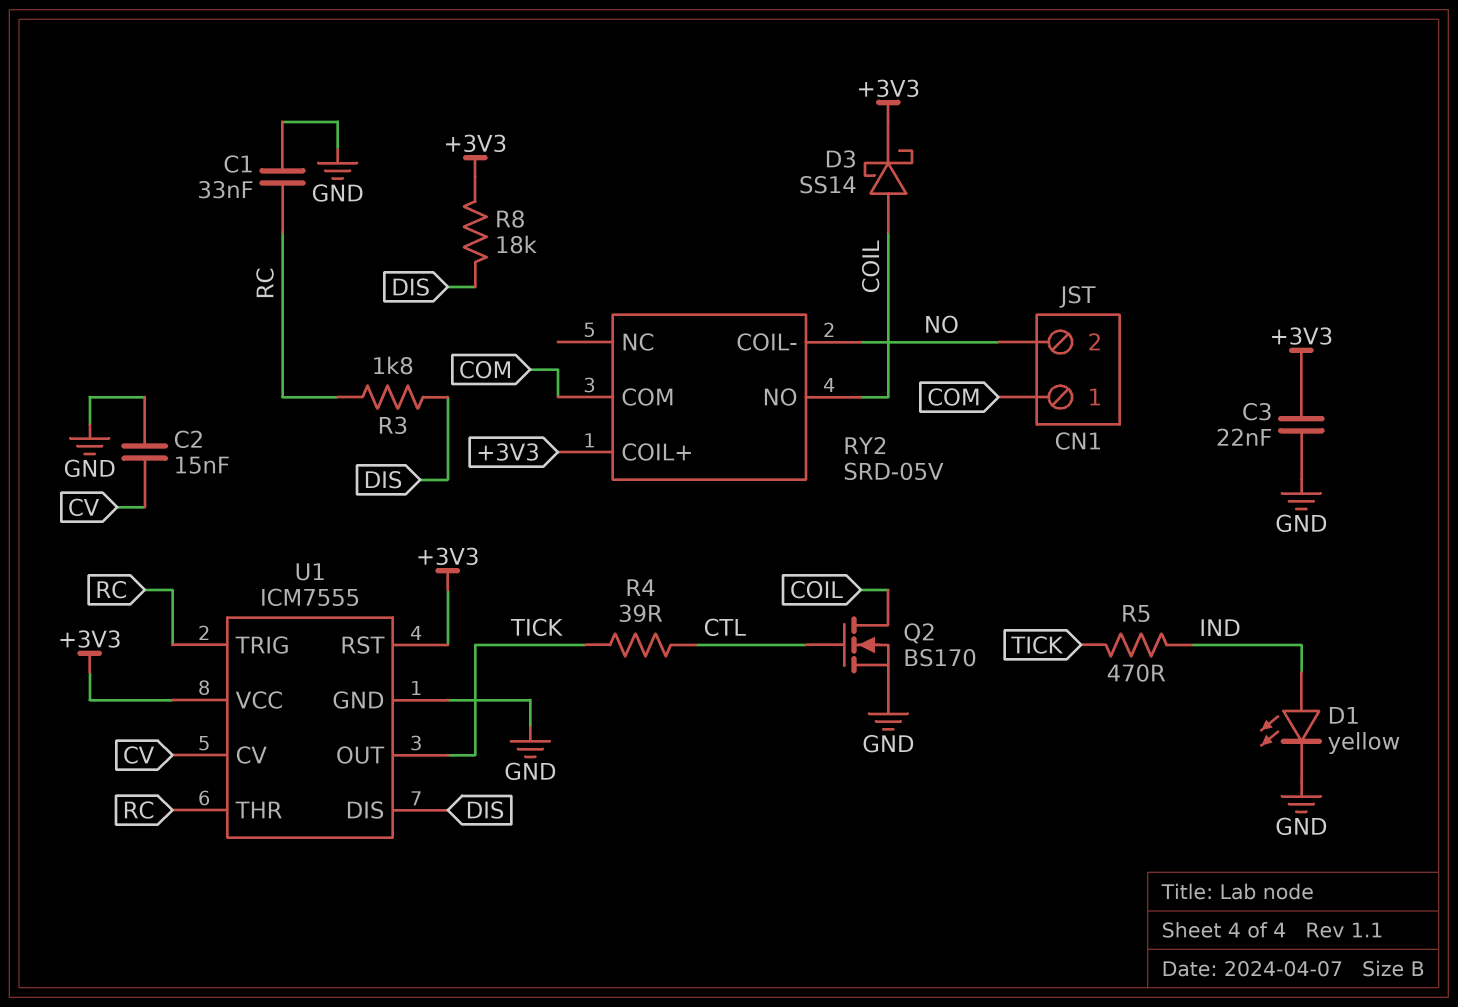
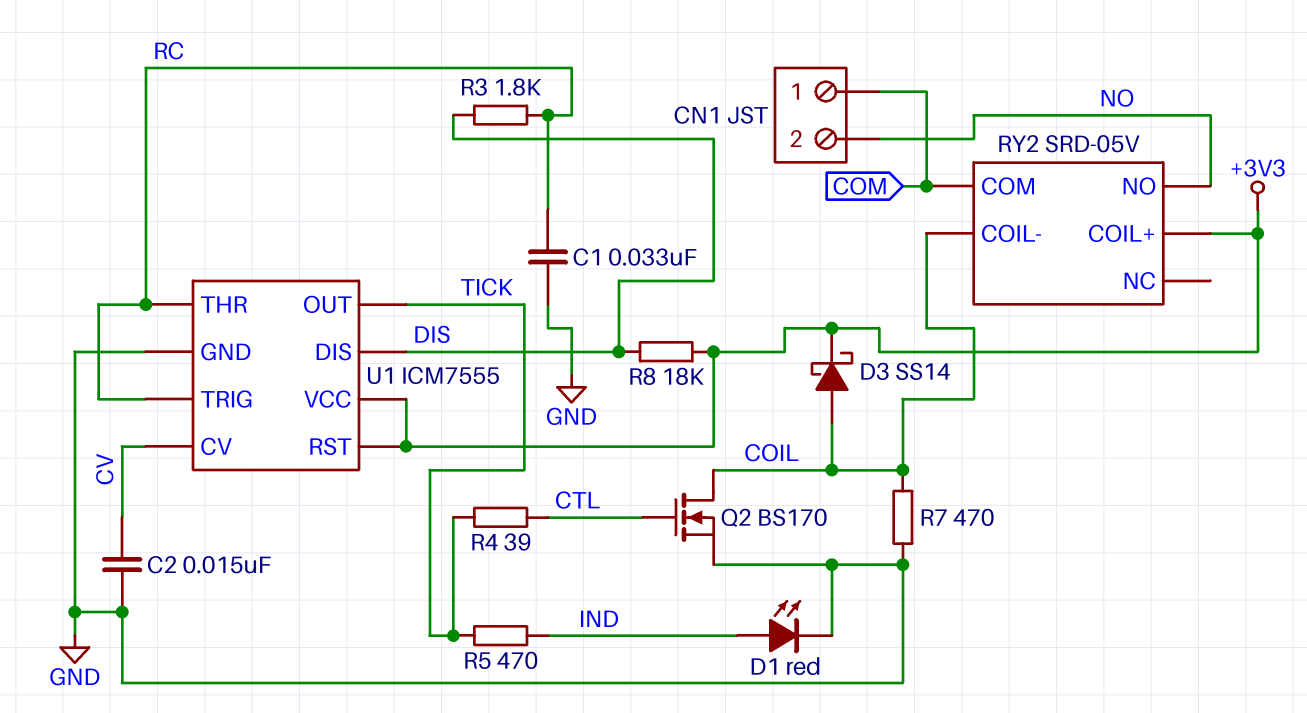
C3: 22nF (+3V3, GND) -> none
D1: LED yellow (A IND, K GND) -> LED red (A IND, K GND)
R7: none -> 470 (COIL, GND)
RY2 pin COIL-: NO -> COIL
RY2 pin NO: COIL -> NO

